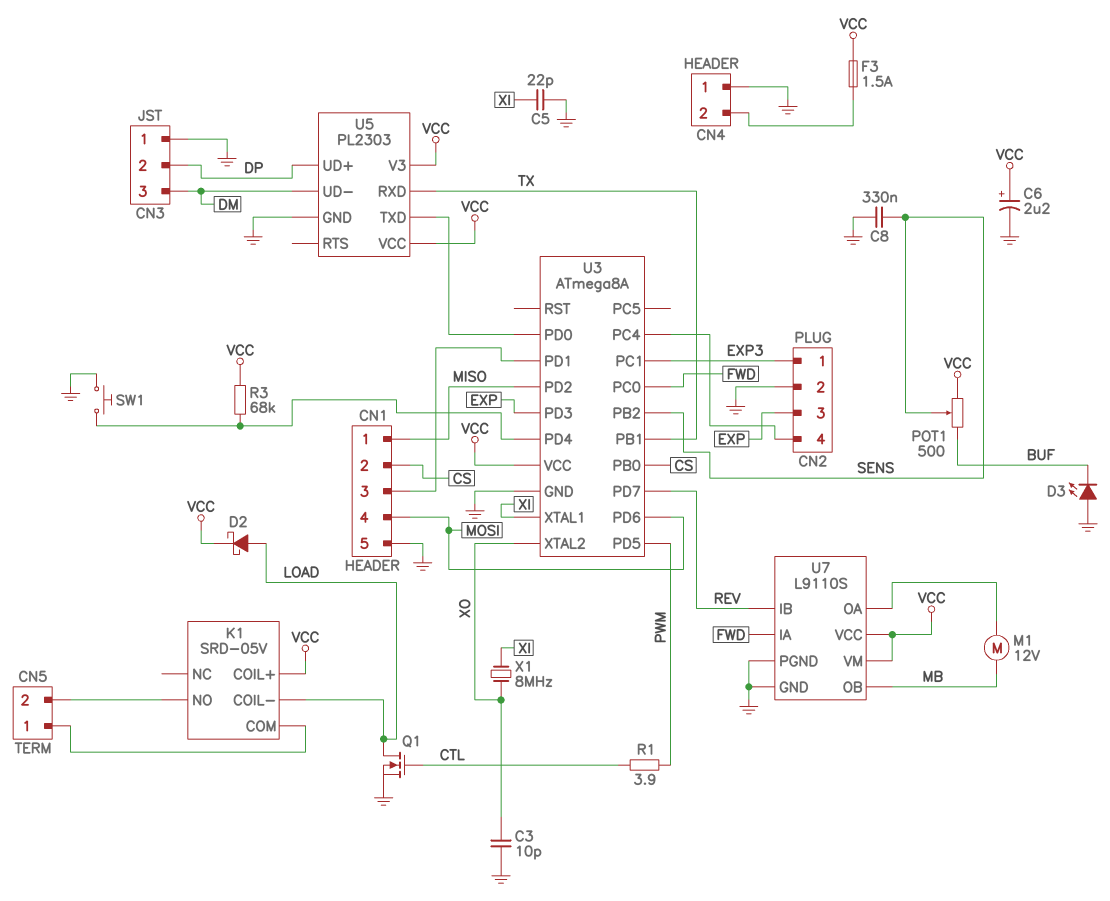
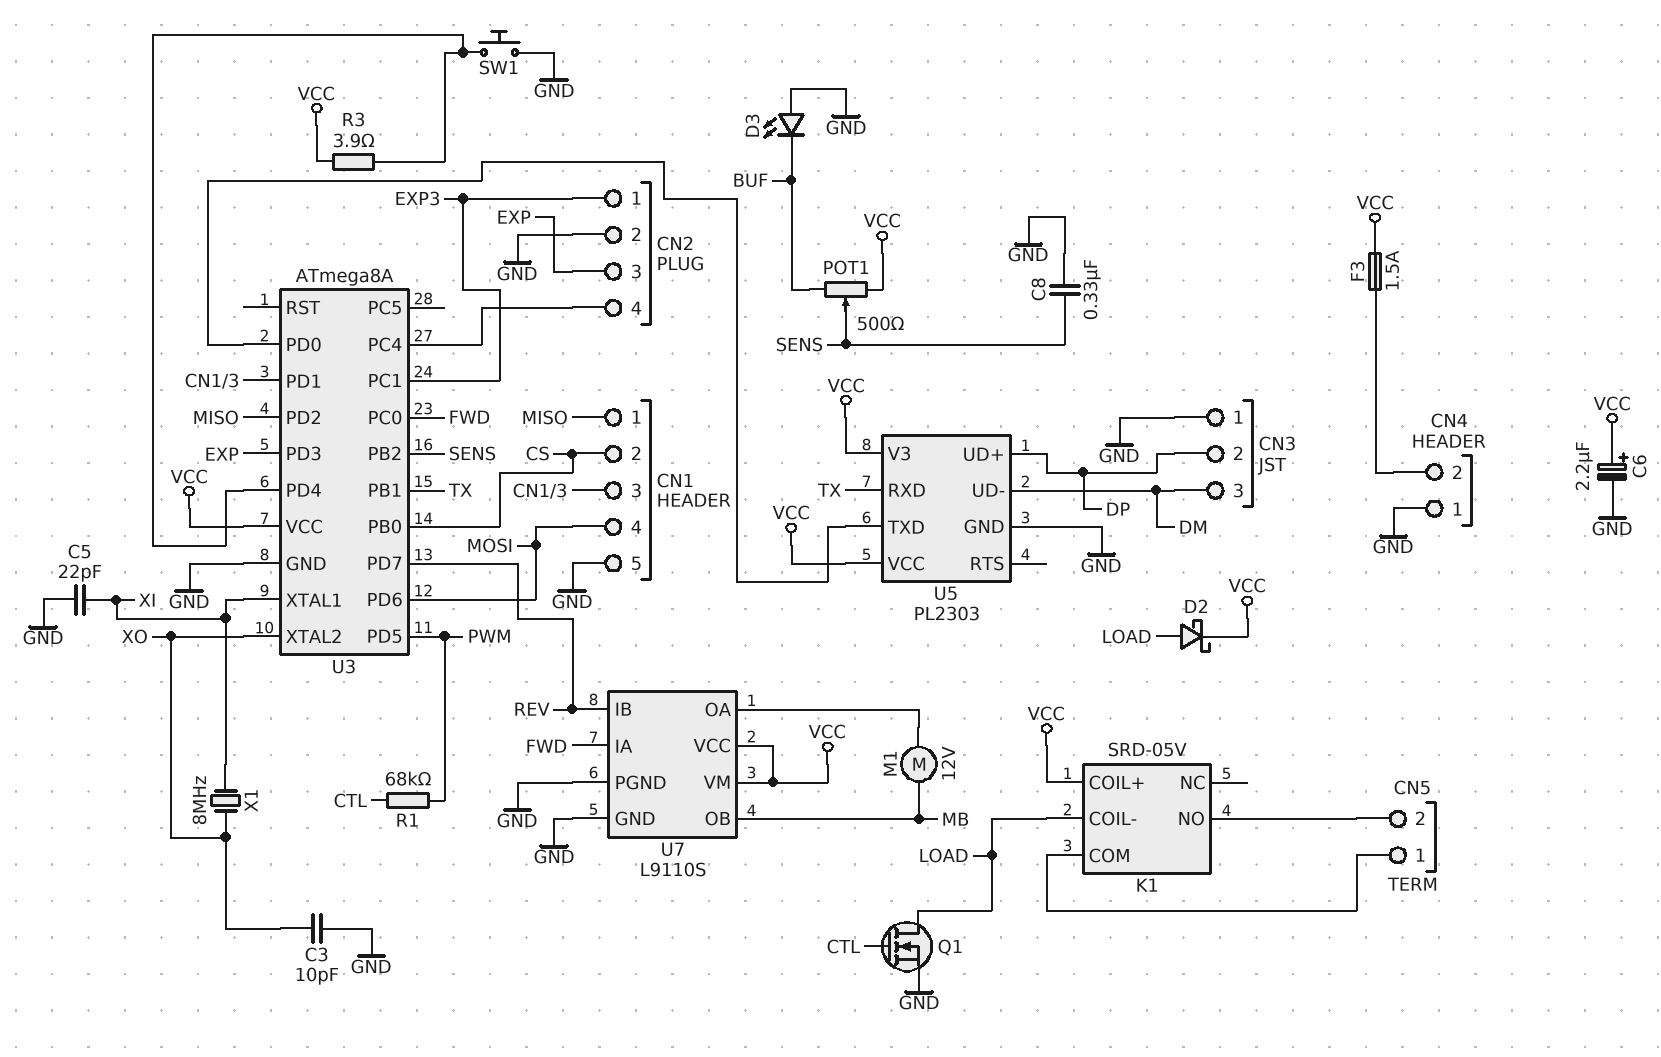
R1: 3.9 (CTL, PWM) -> 68k (CTL, PWM)
R3: 68k (U3/PD4, VCC) -> 3.9 (U3/PD4, VCC)

